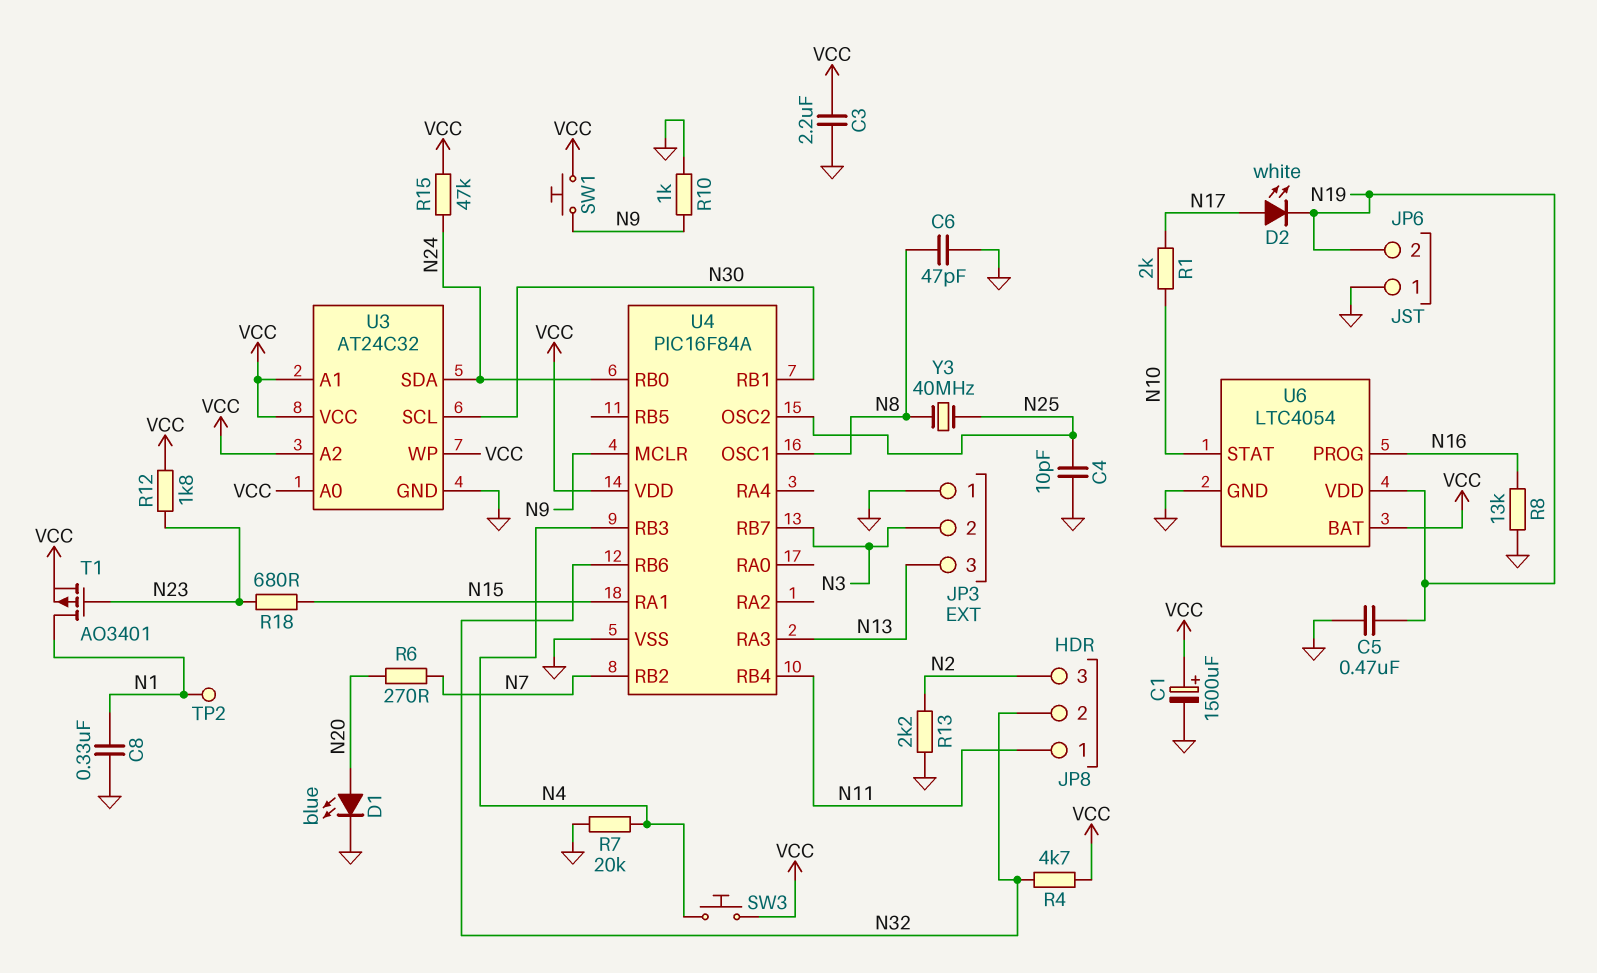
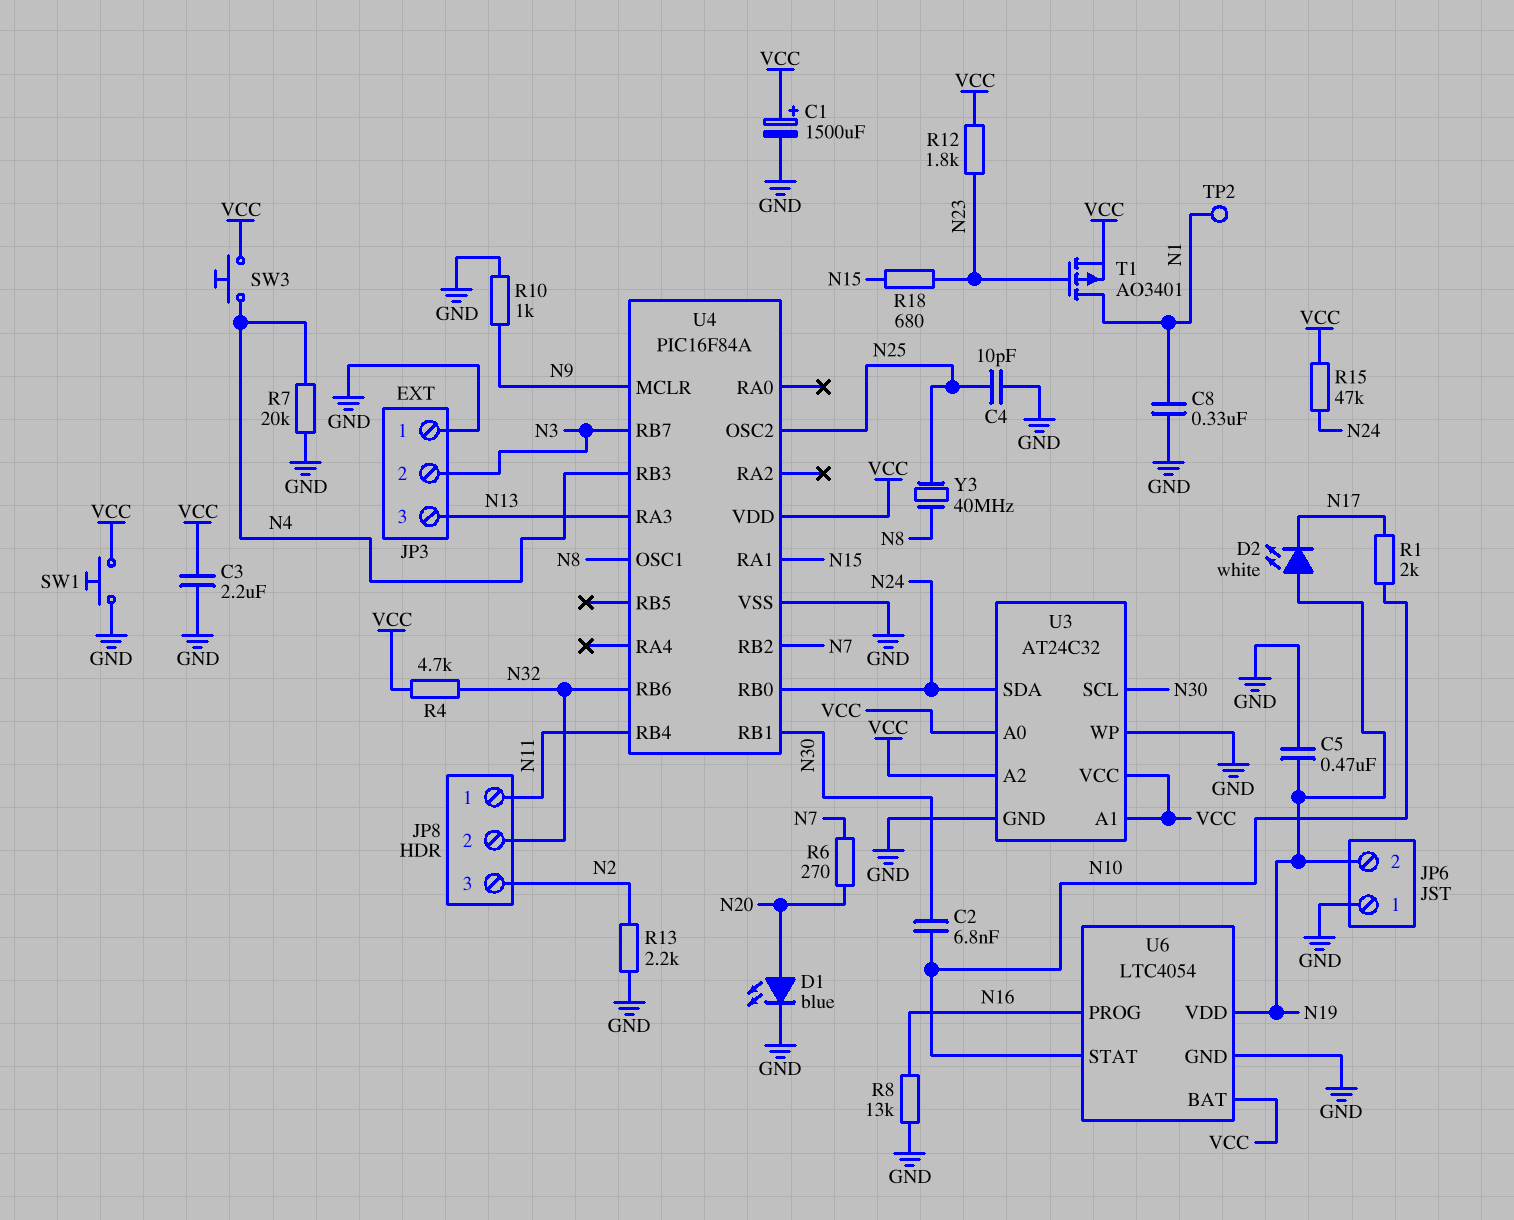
C2: none -> 6.8nF (N10, N30)
C6: 47pF (GND, N8) -> none
D2: LED white (A N17, K N19) -> LED white (A N19, K N17)
SW1: button (N9, VCC) -> button (GND, VCC)
U3 pin WP: VCC -> GND

